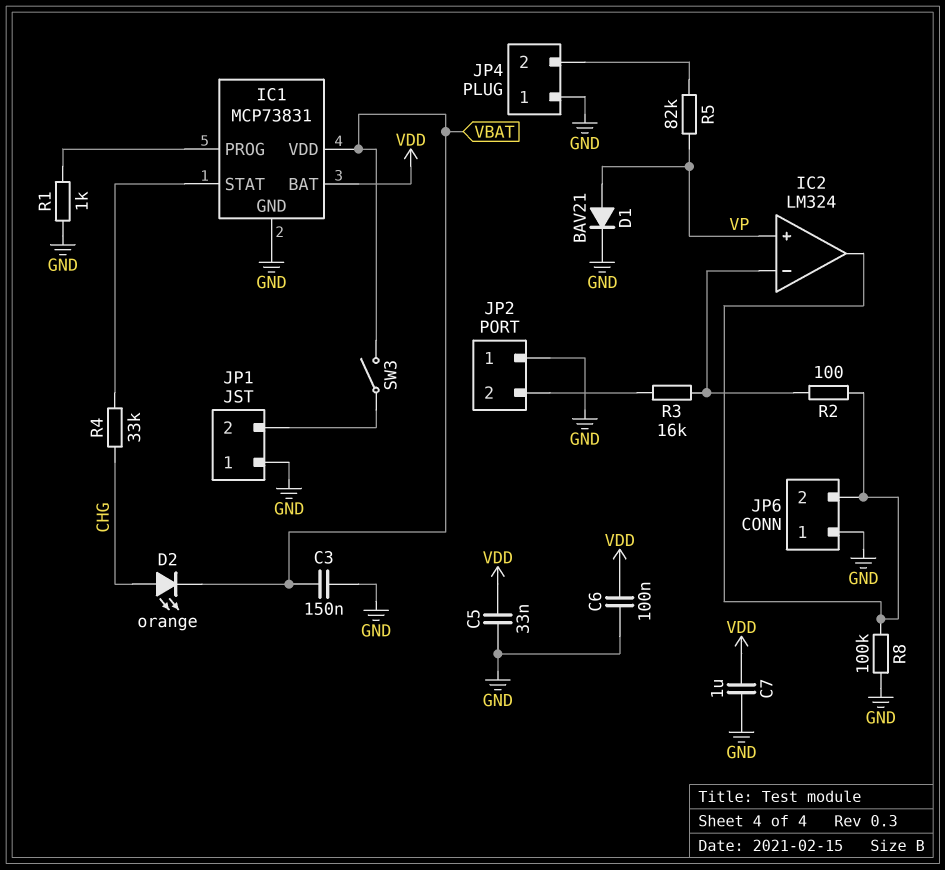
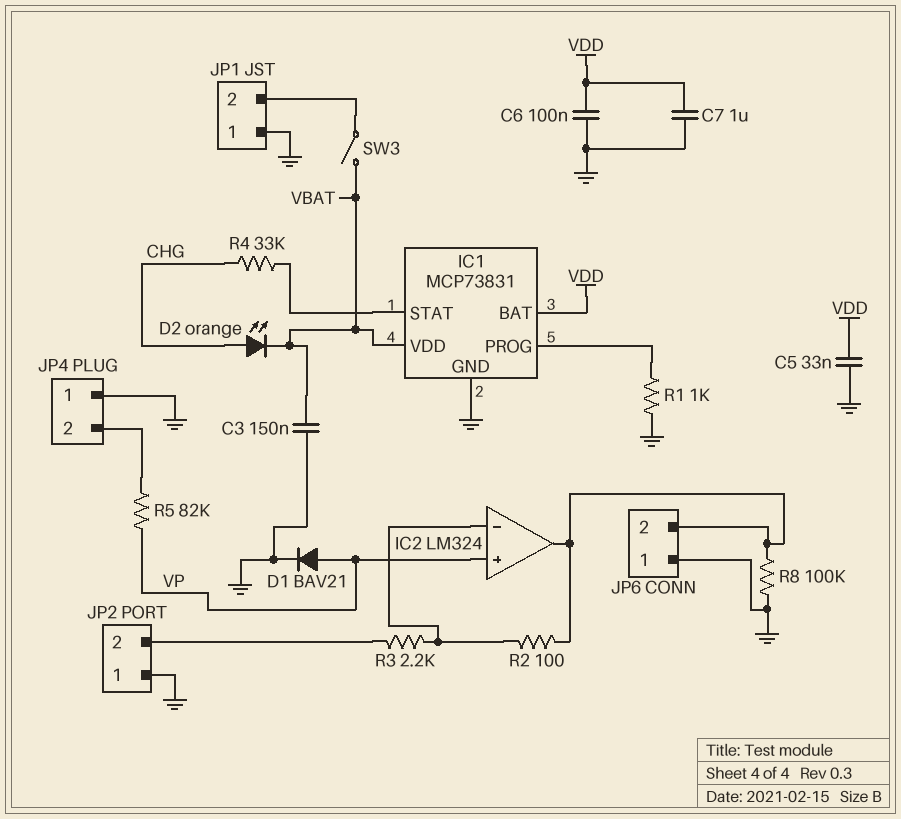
R3: 16k (IC2/in-, JP2/2) -> 2.2k (IC2/in-, JP2/2)

